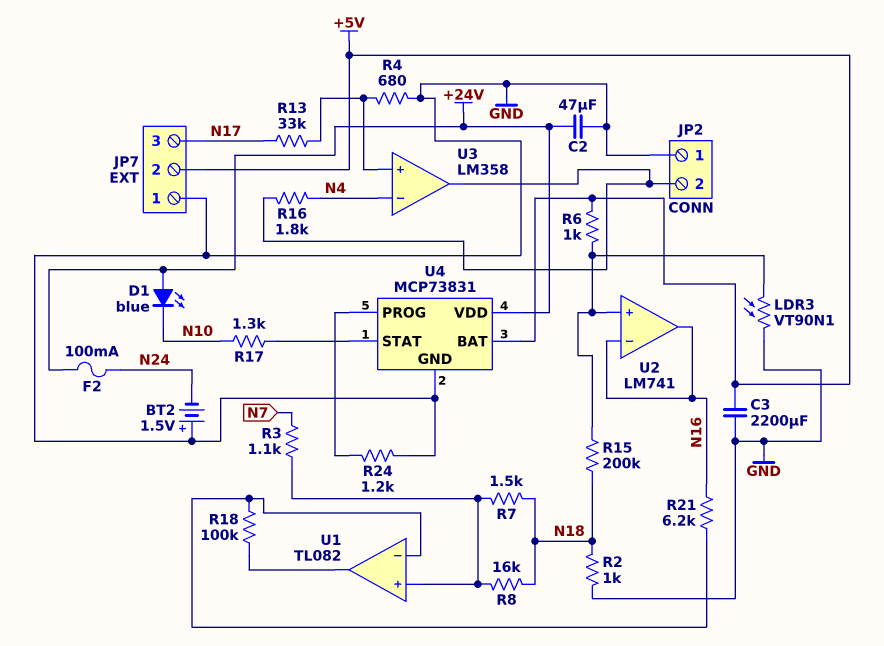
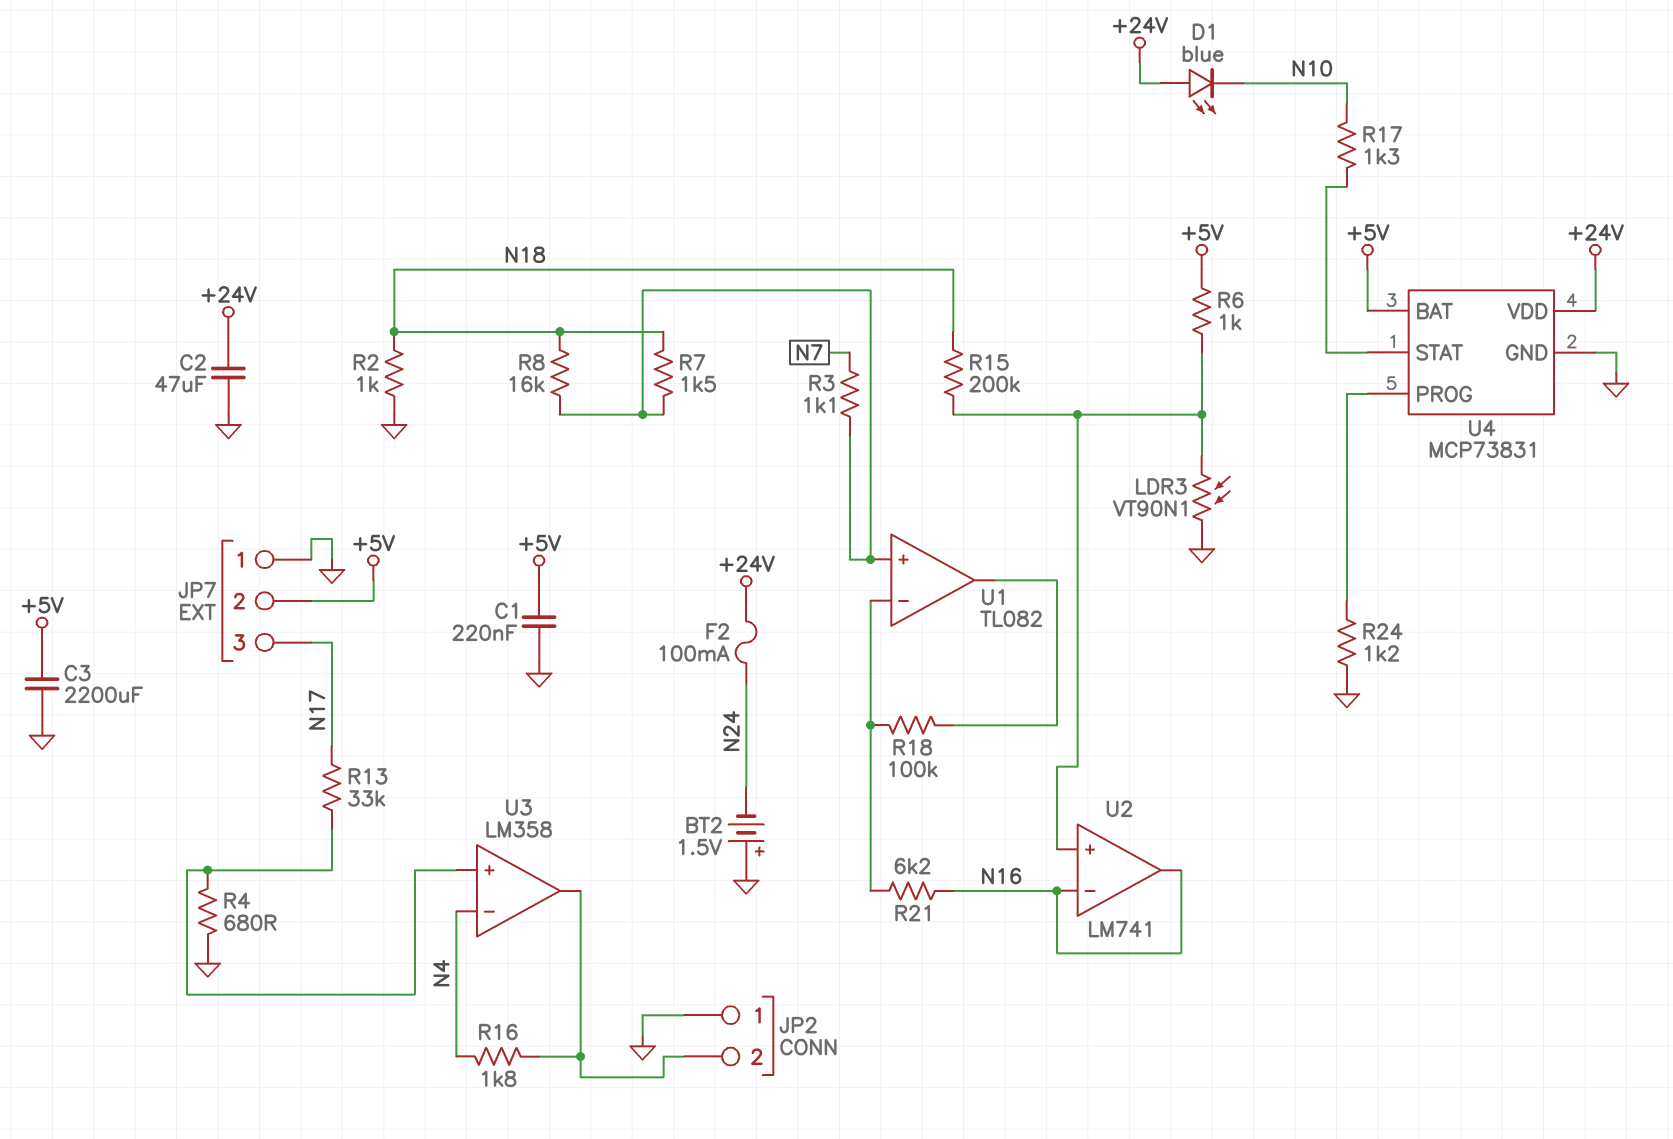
C1: none -> 220nF (+5V, GND)

